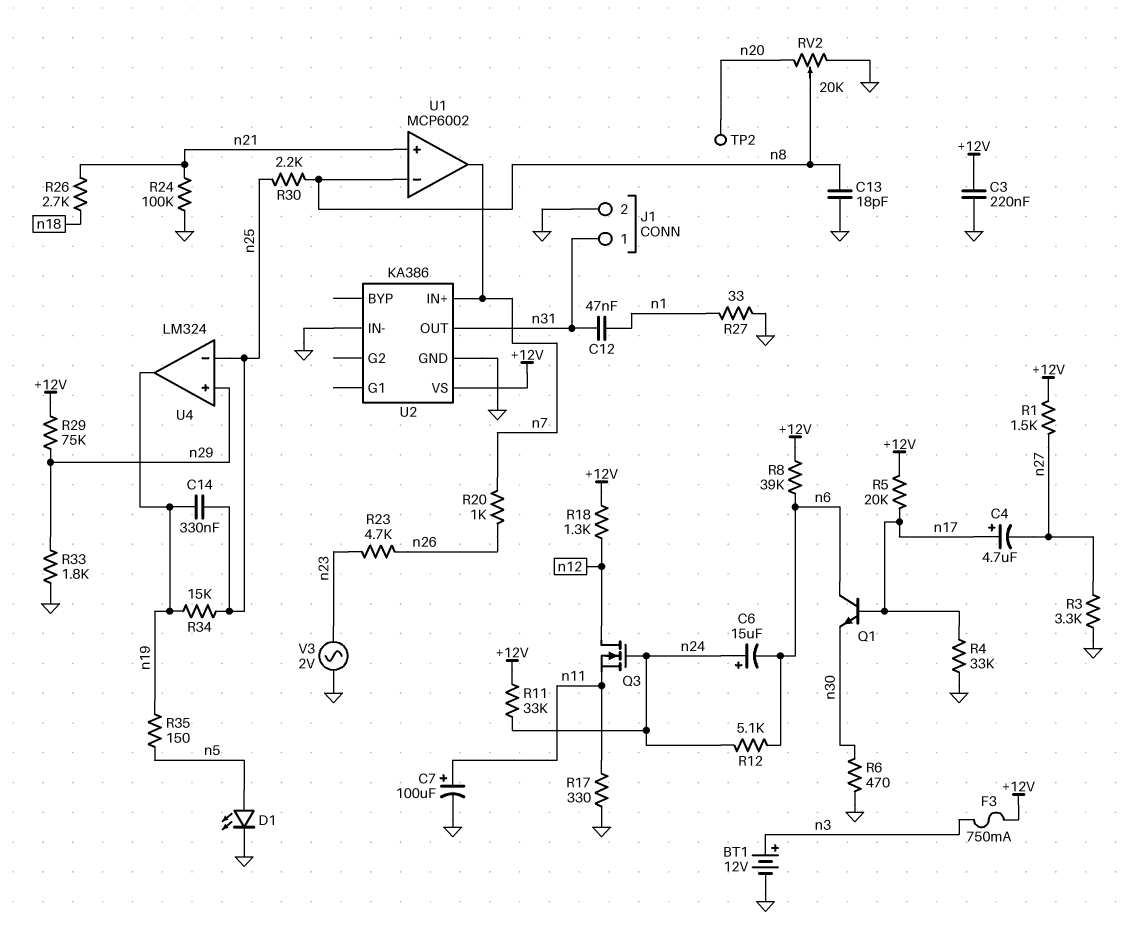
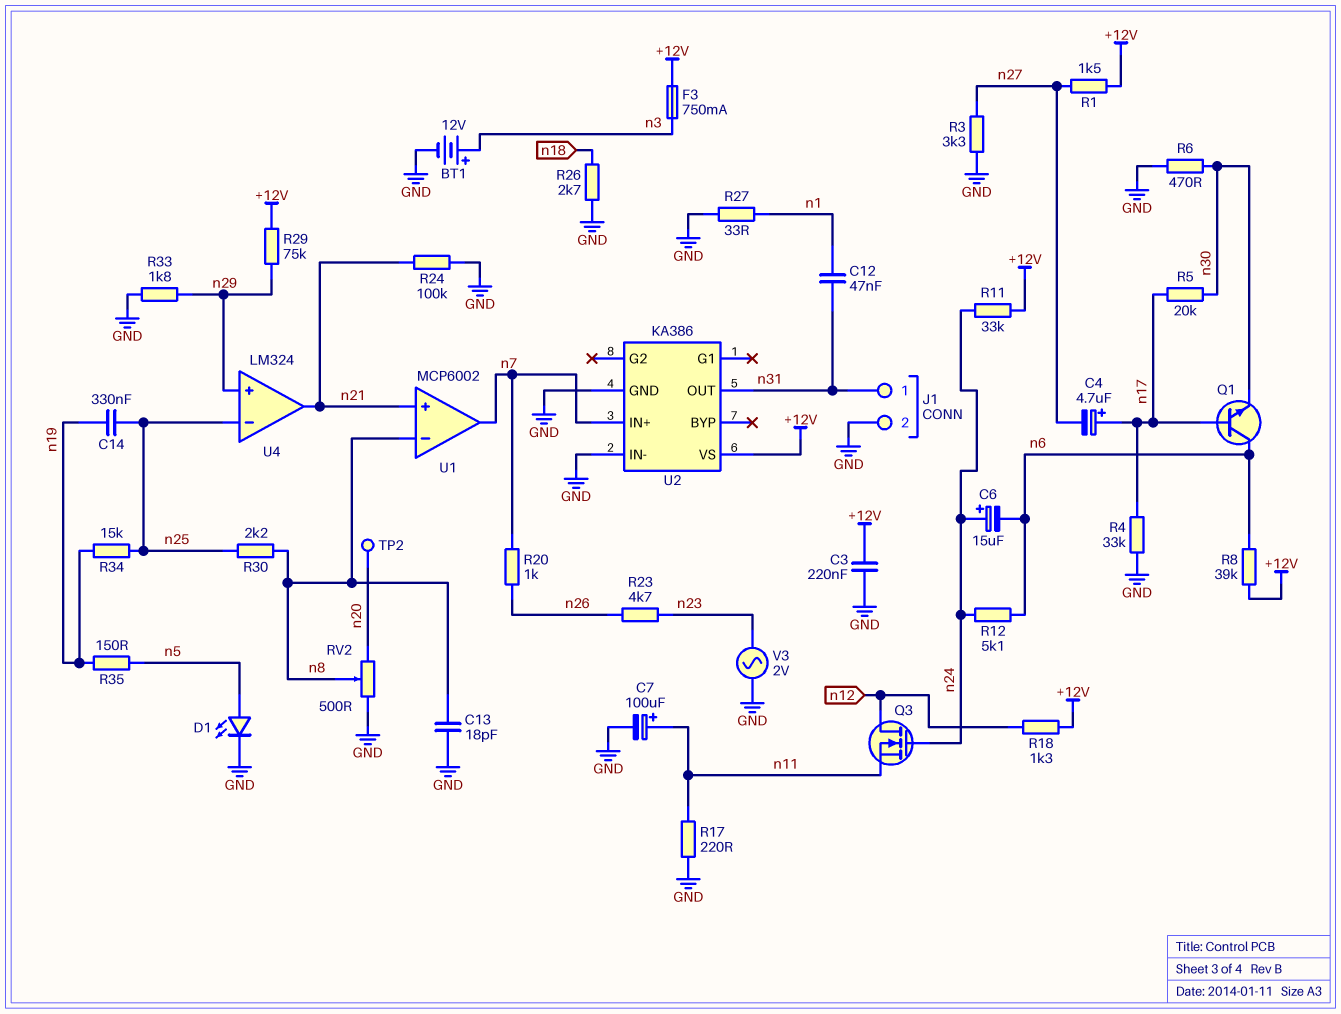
R5: 20k (+12V, n17) -> 20k (n17, n30)
R17: 330 (GND, n11) -> 220 (GND, n11)
R26: 2.7k (n18, n21) -> 2.7k (GND, n18)
RV2: 20k (GND, n20, wiper n8) -> 500 (GND, n20, wiper n8)
U4 pin out: n19 -> n21

